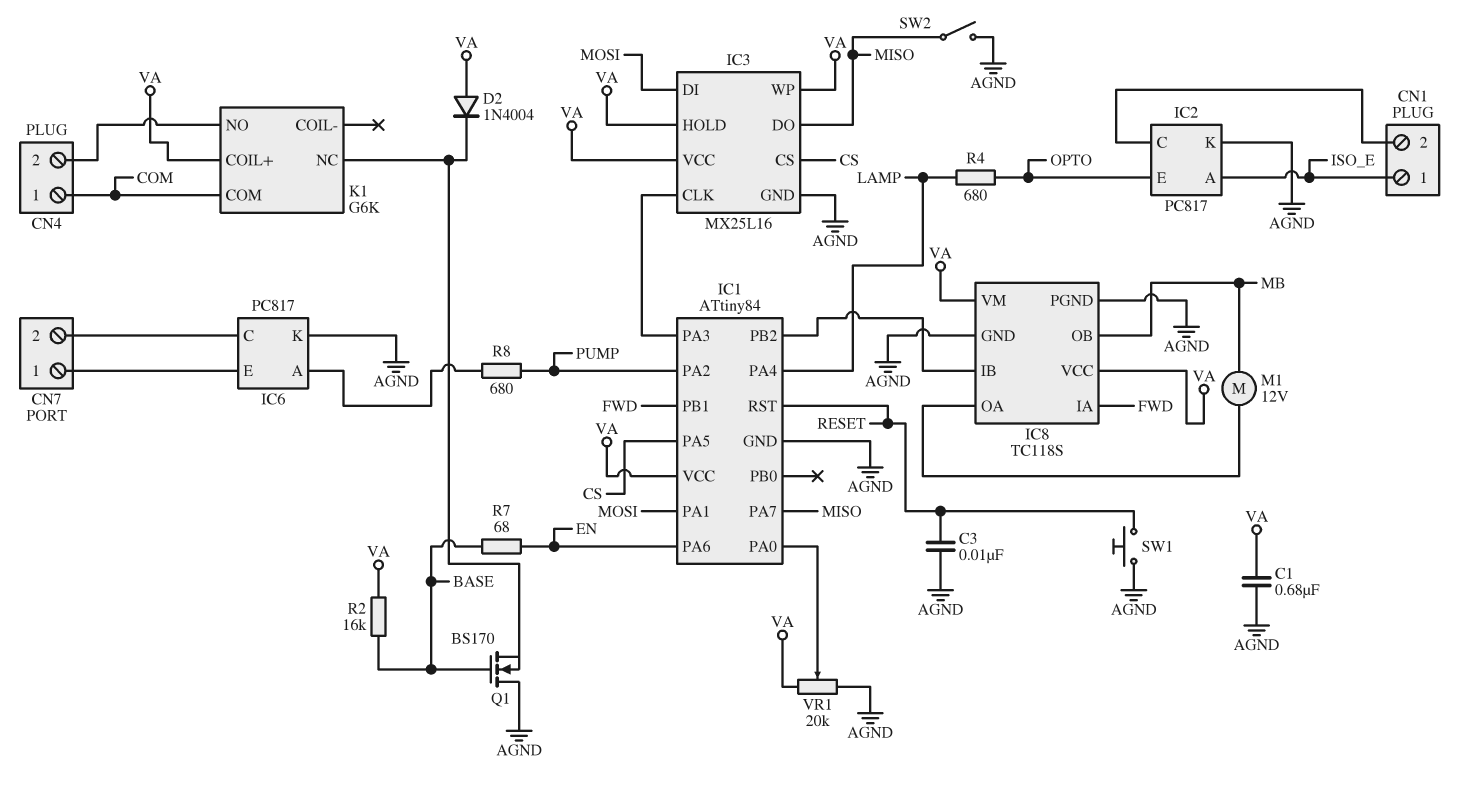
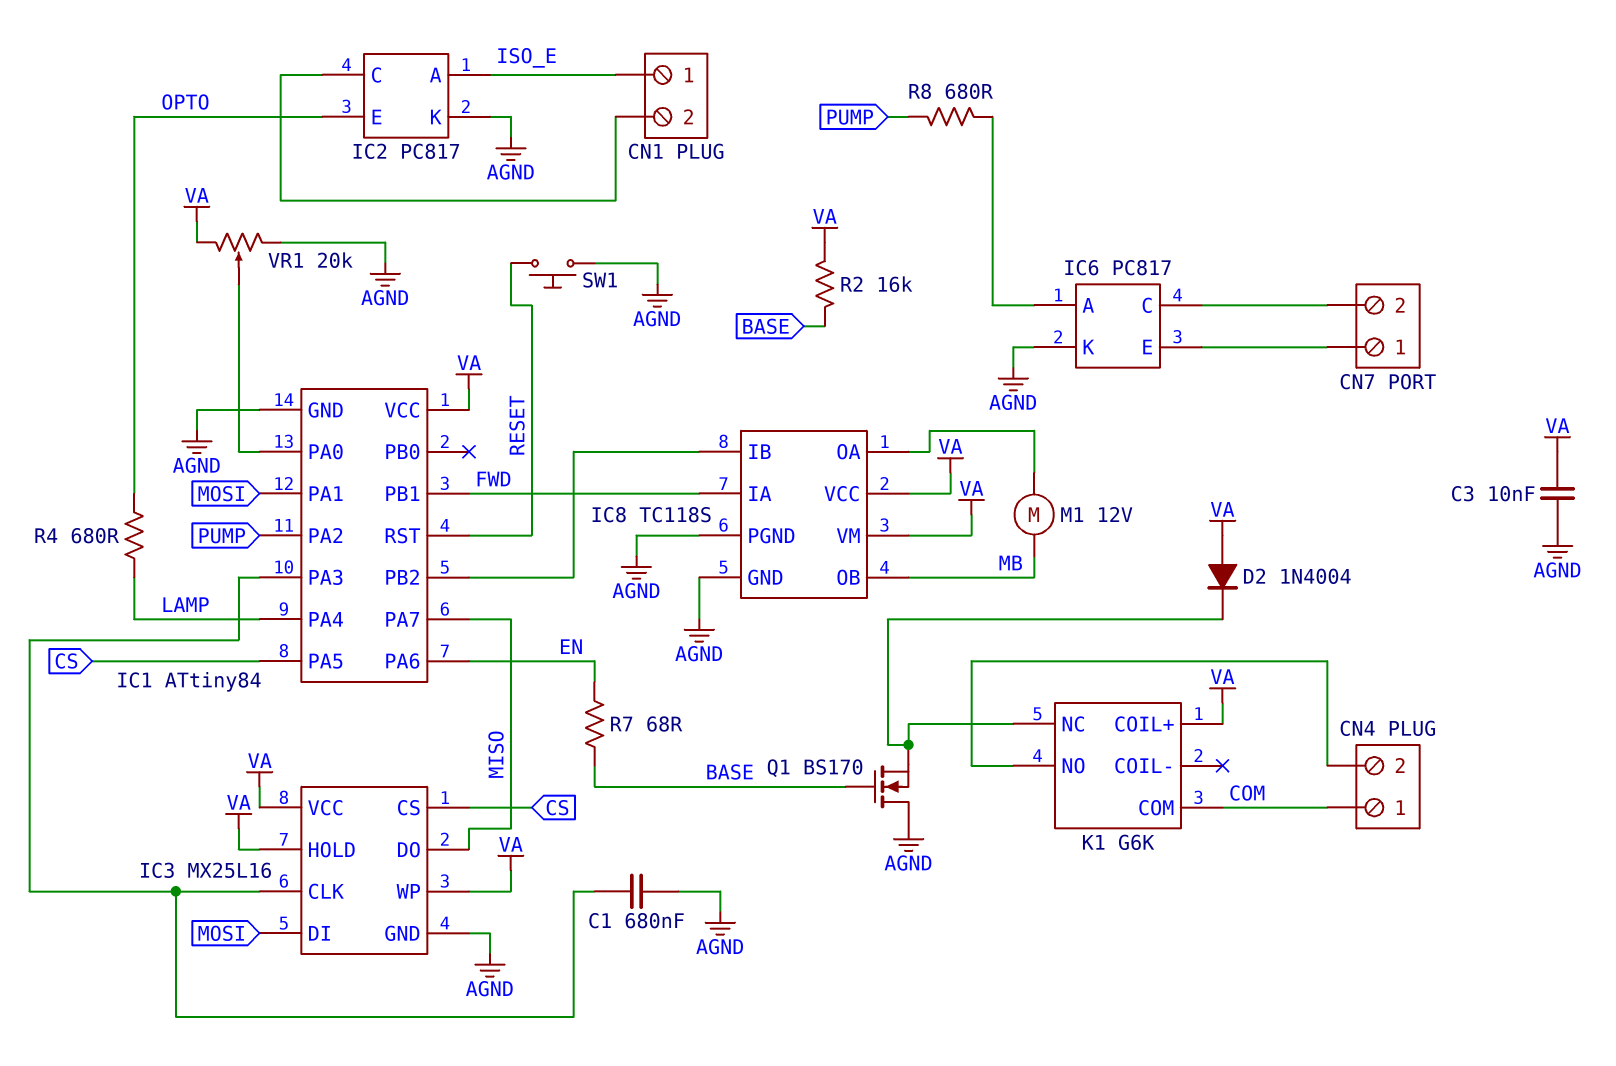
C1: 680nF (AGND, VA) -> 680nF (AGND, IC1/PA3)
C3: 10nF (AGND, RESET) -> 10nF (AGND, VA)
SW2: switch (AGND, MISO) -> none

